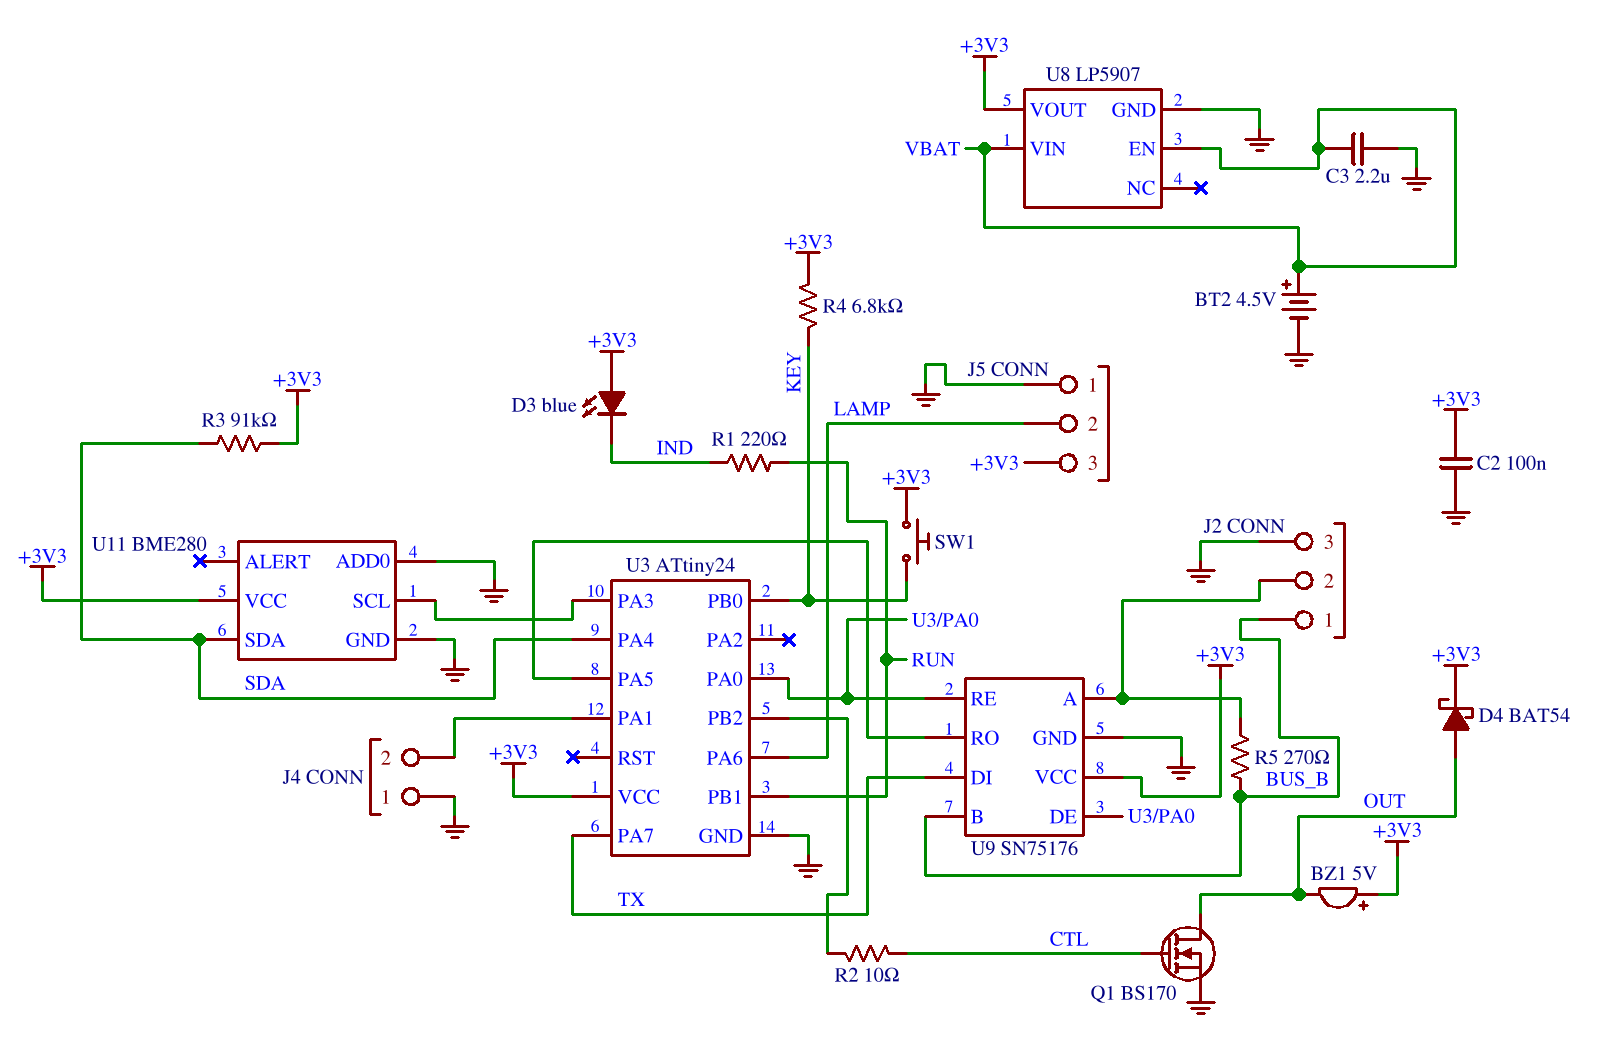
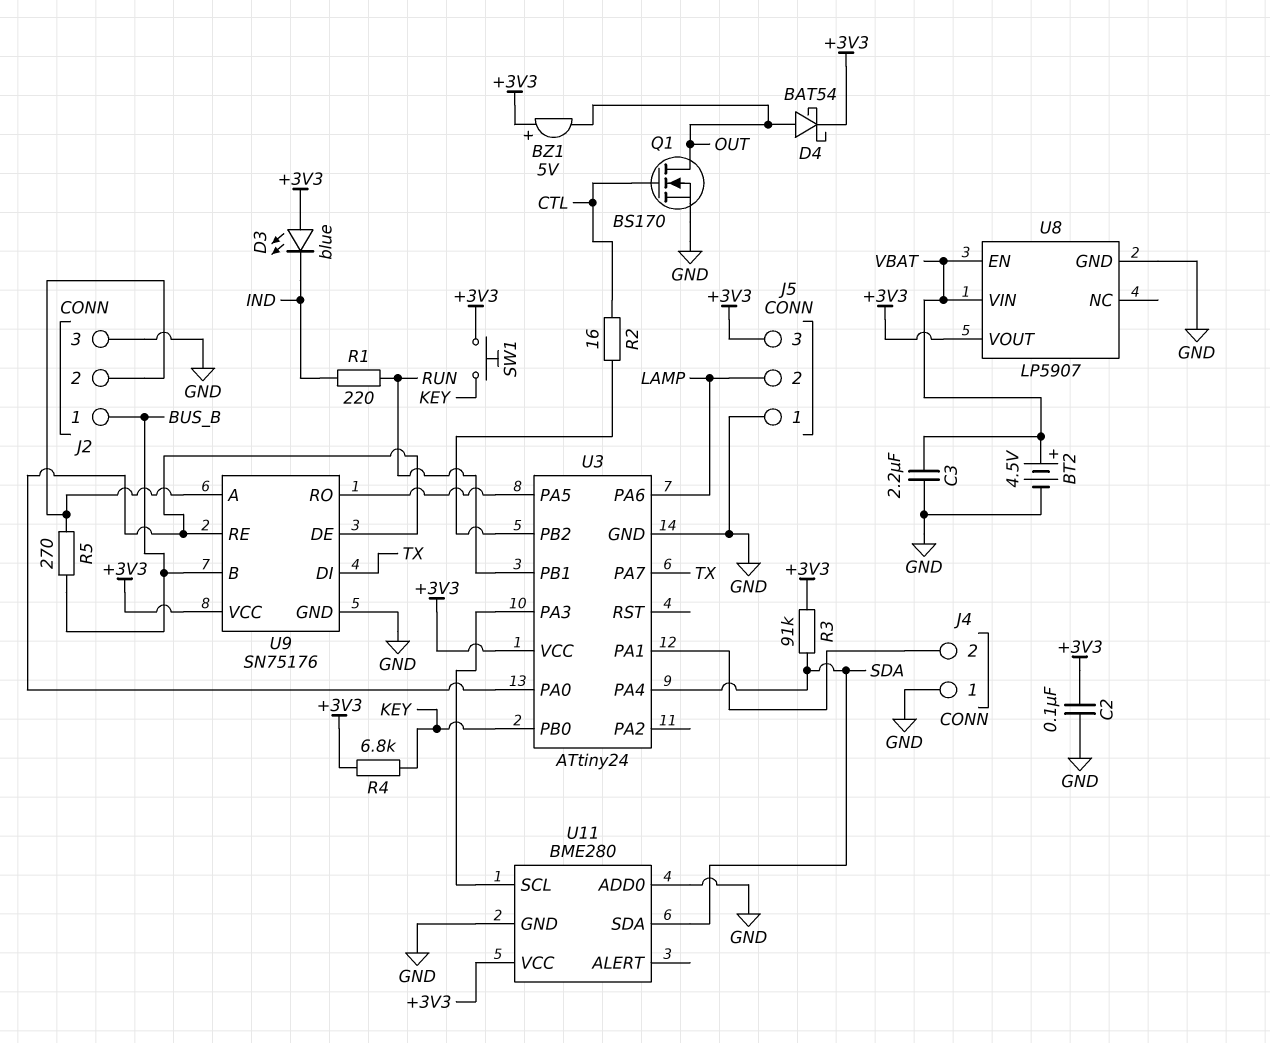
R2: 10 (CTL, U3/PB2) -> 16 (CTL, U3/PB2)

